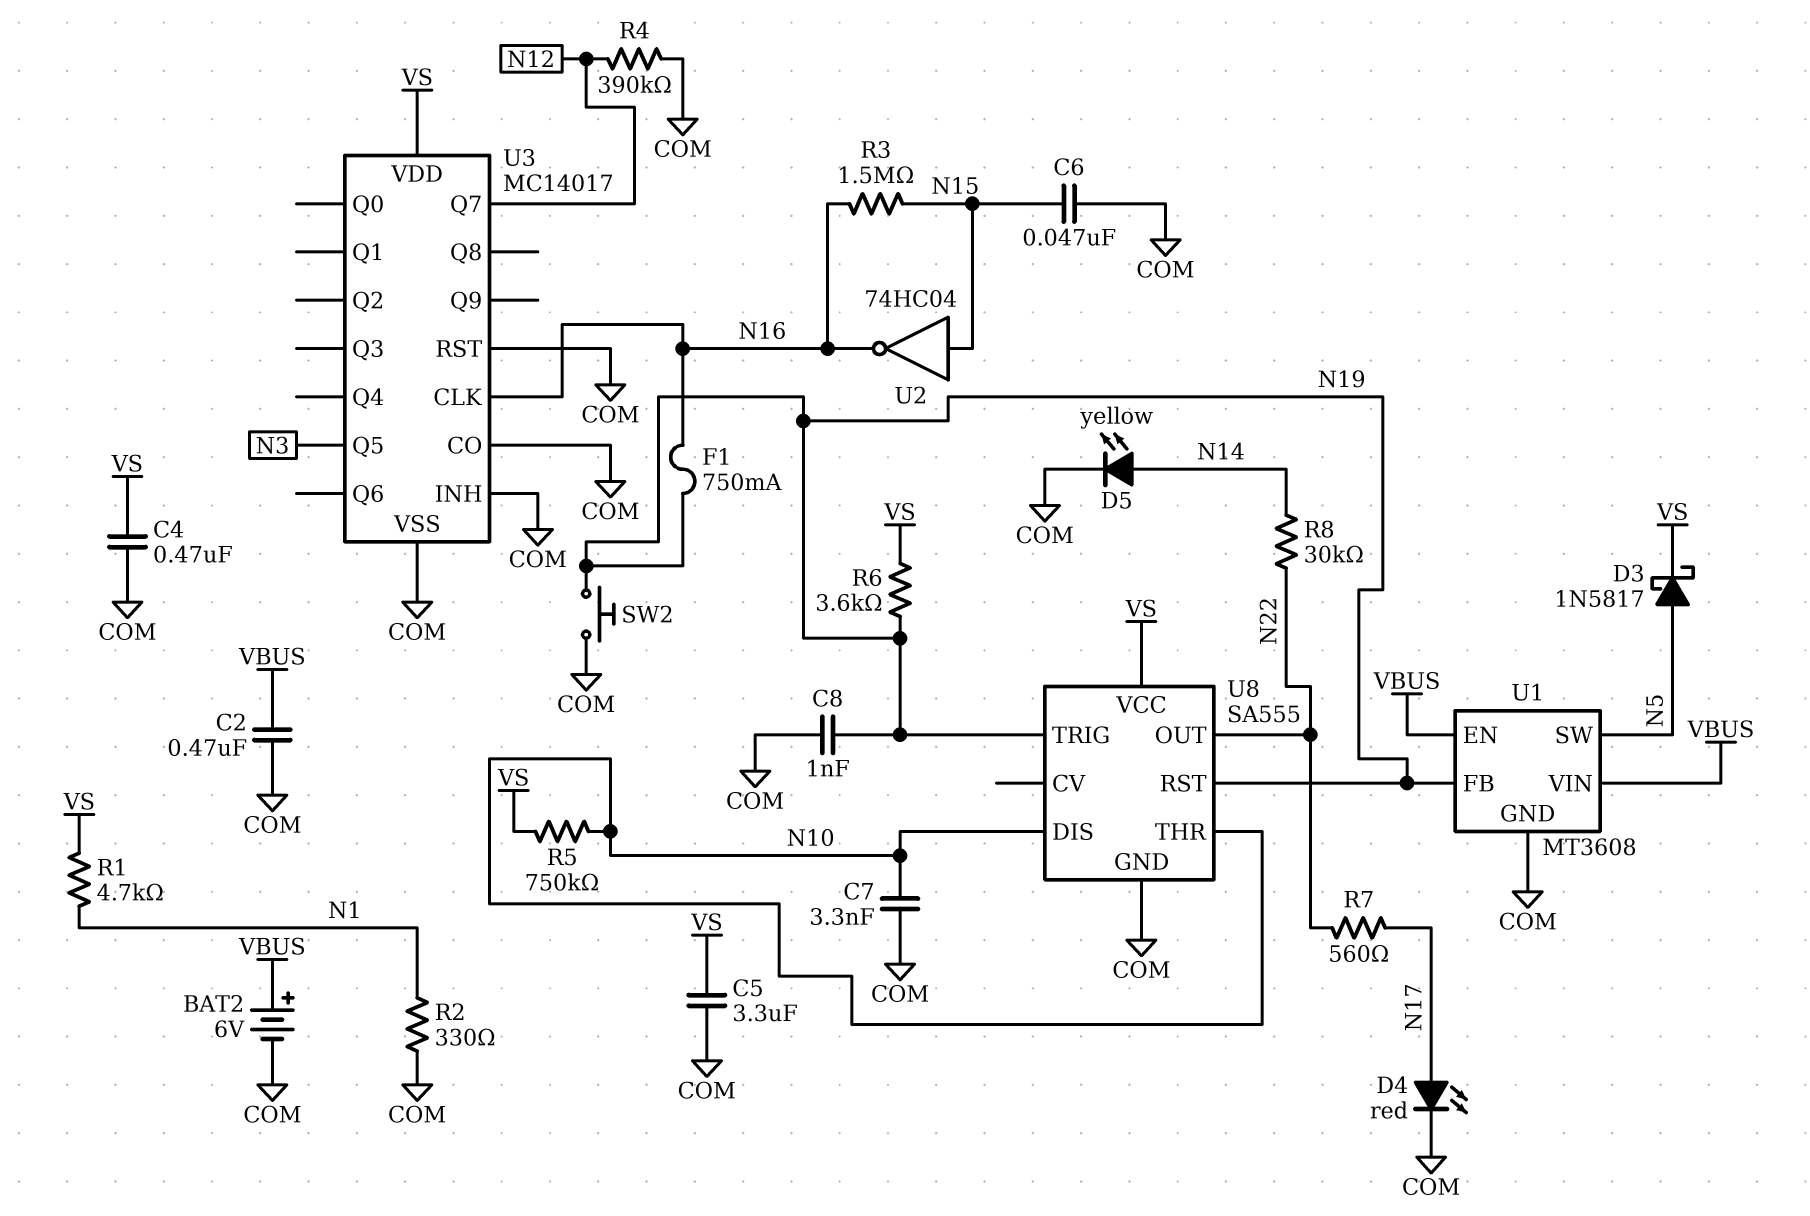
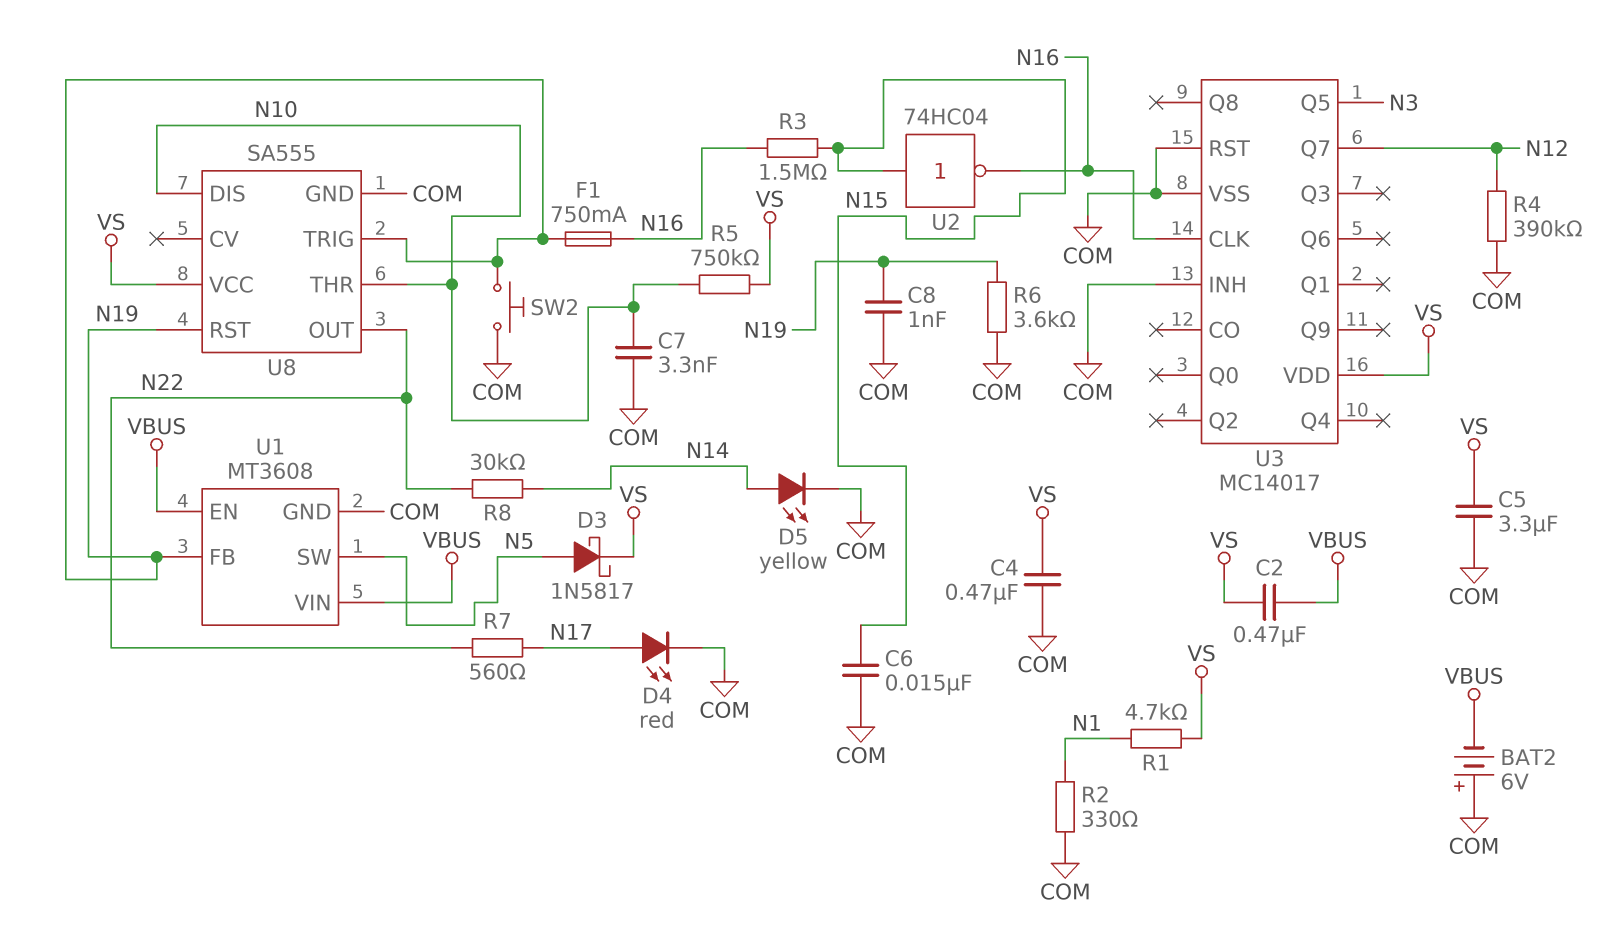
BAT2: 6V (plus VBUS, minus COM) -> 6V (plus COM, minus VBUS)
C2: 470nF (COM, VBUS) -> 470nF (VBUS, VS)
C6: 47nF (COM, N15) -> 15nF (COM, N15)
R6: 3.6k (N19, VS) -> 3.6k (COM, N19)
U3 pin CO: COM -> none

